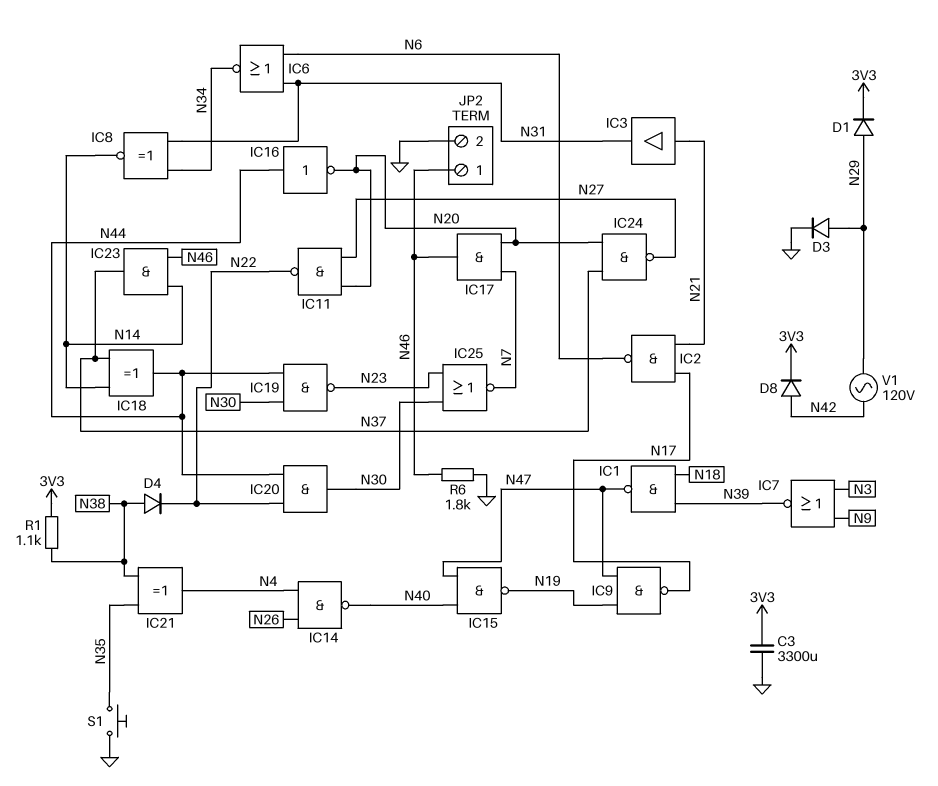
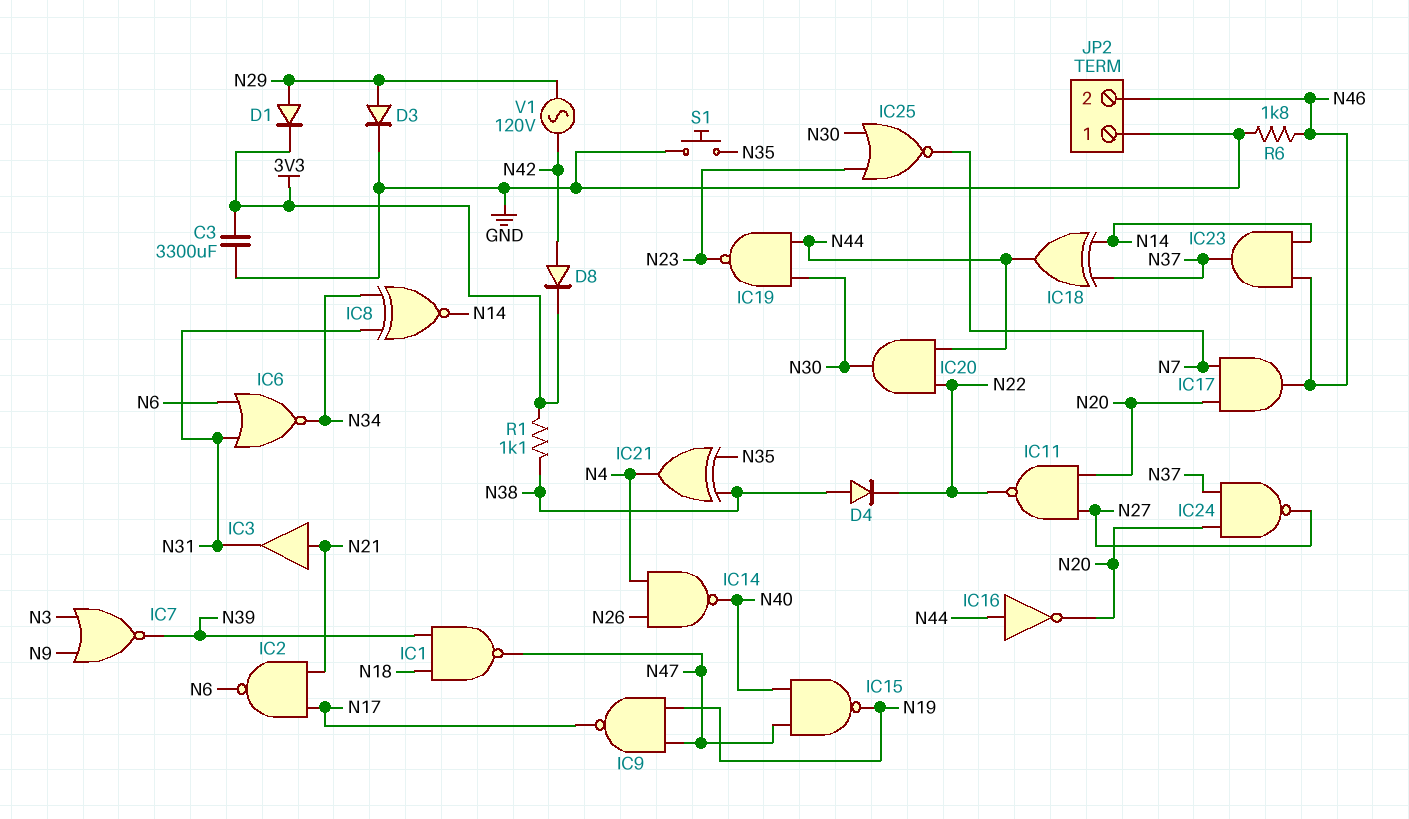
JP2 pin 1: N46 -> GND
JP2 pin 2: GND -> N46

